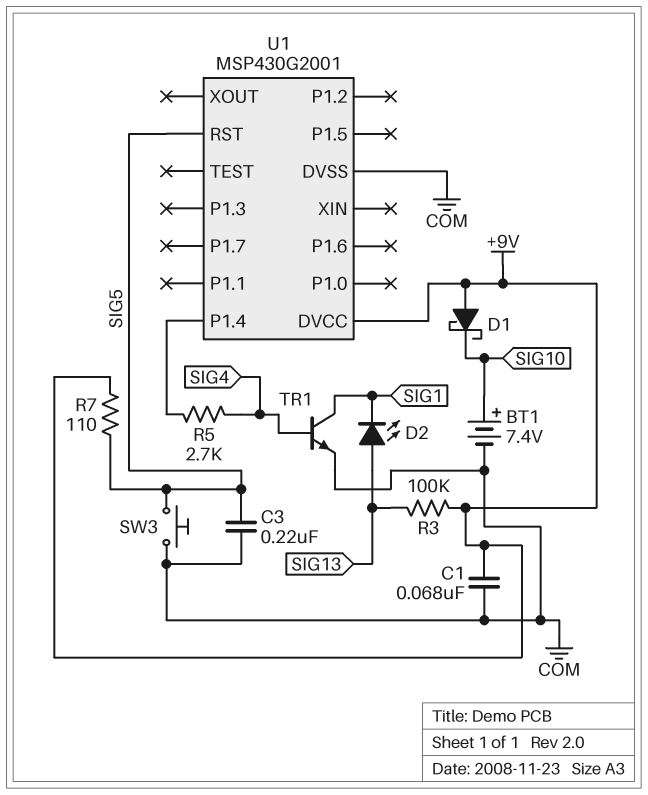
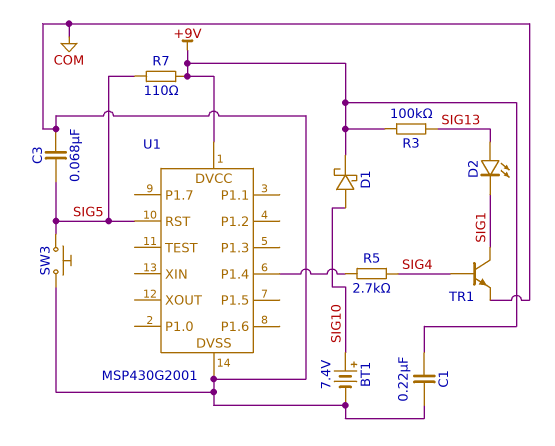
C1: 68nF (+9V, COM) -> 220nF (+9V, COM)
C3: 220nF (COM, SIG5) -> 68nF (COM, SIG5)
D1: schottky (A +9V, K SIG10) -> schottky (A SIG10, K +9V)

